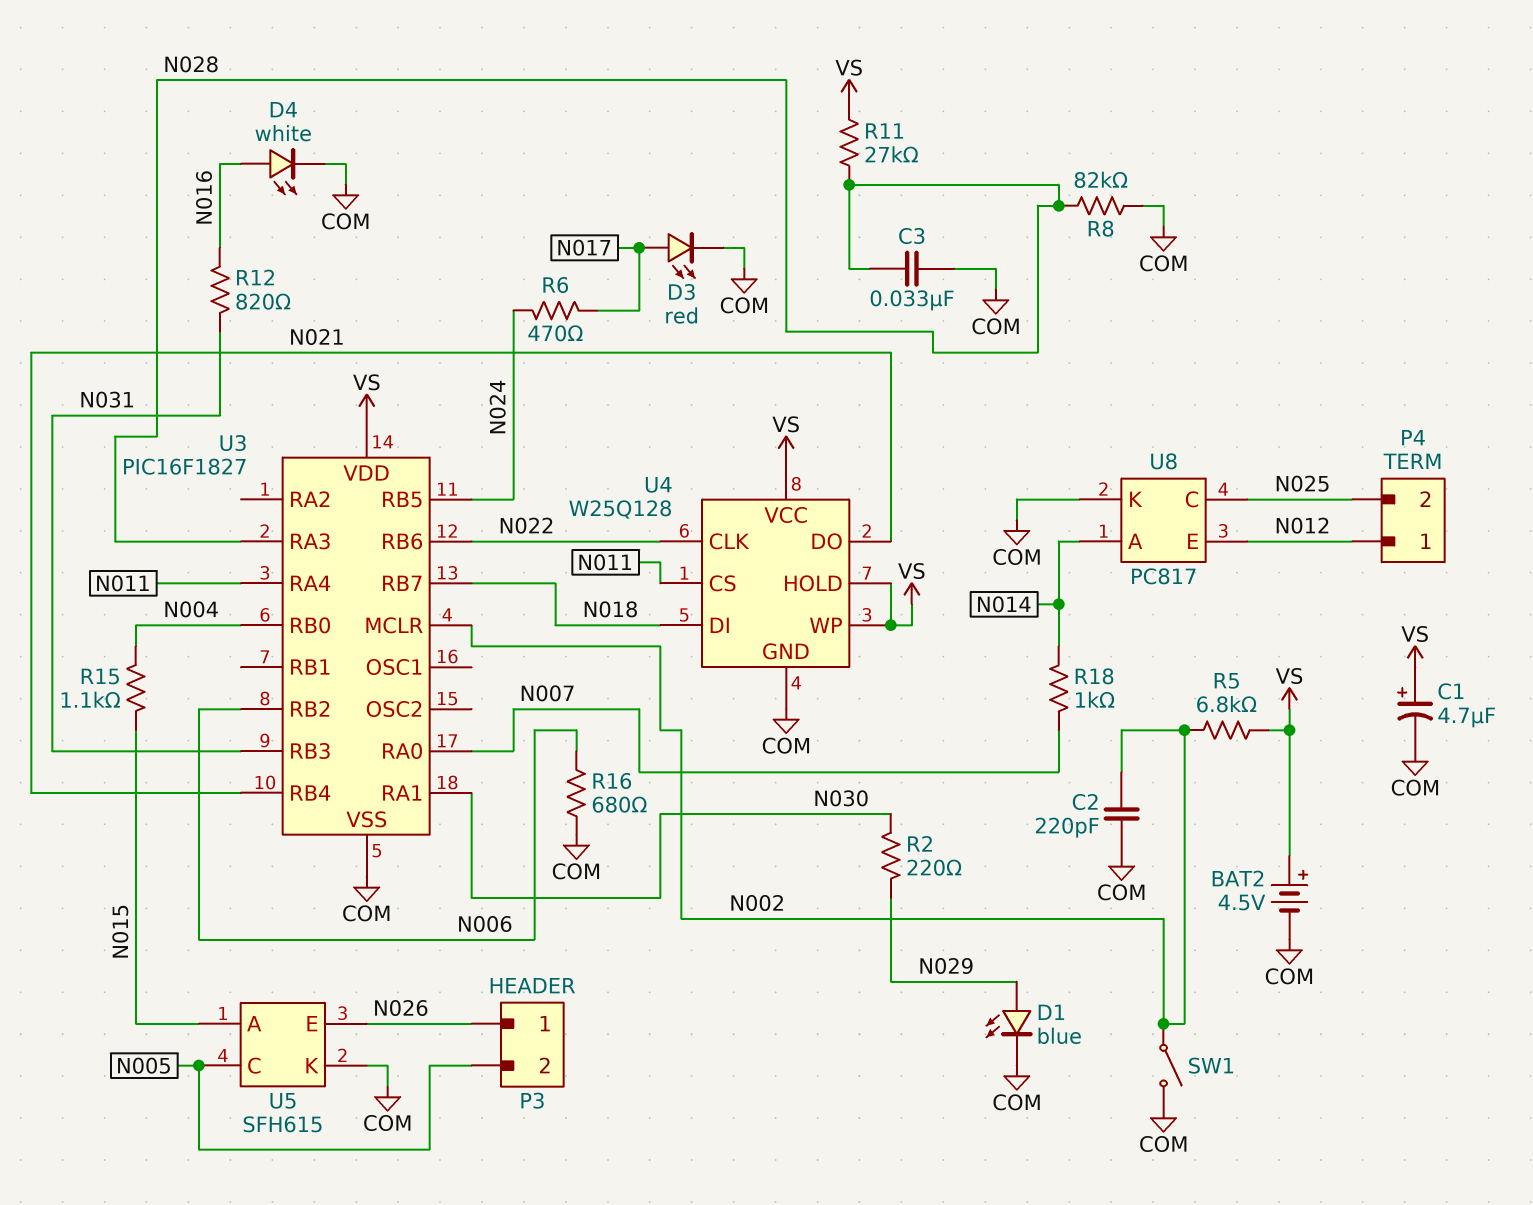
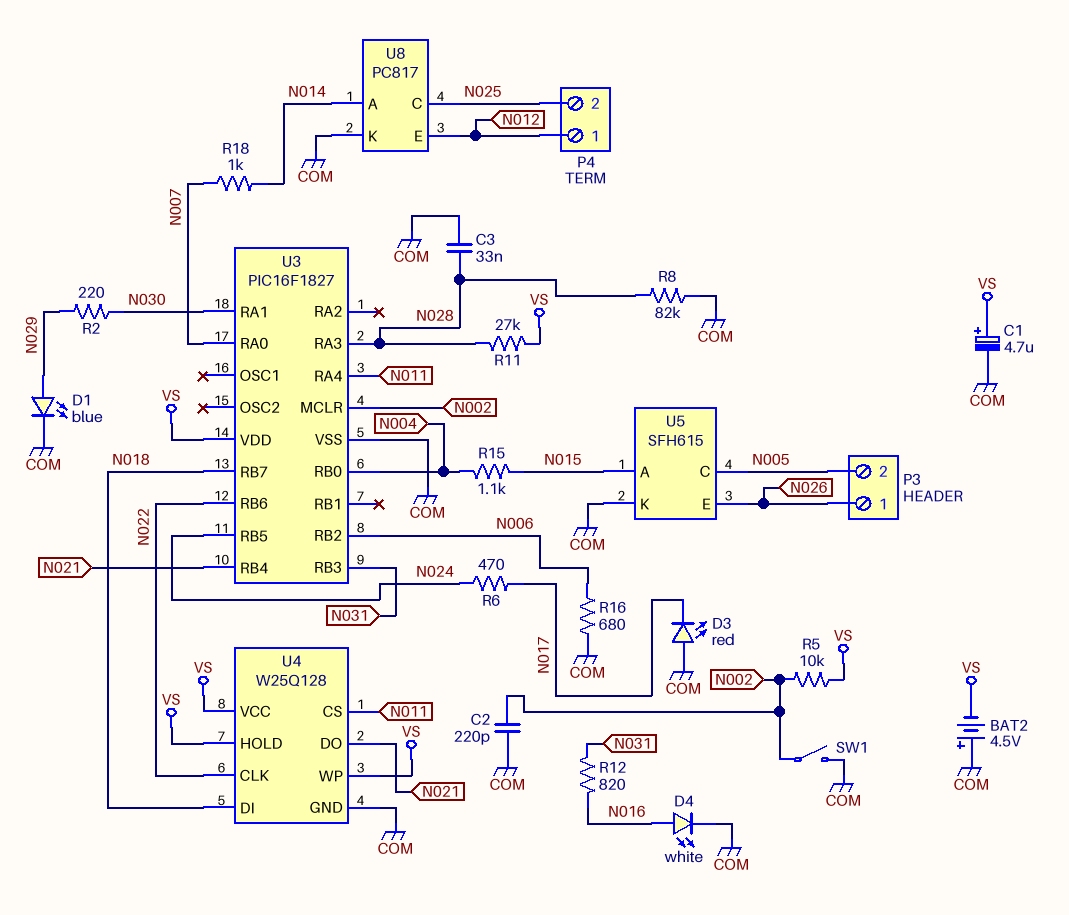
BAT2: 4.5V (plus VS, minus COM) -> 4.5V (plus COM, minus VS)
D3: LED red (A N017, K COM) -> LED red (A COM, K N017)
R5: 6.8k (N002, VS) -> 10k (N002, VS)

